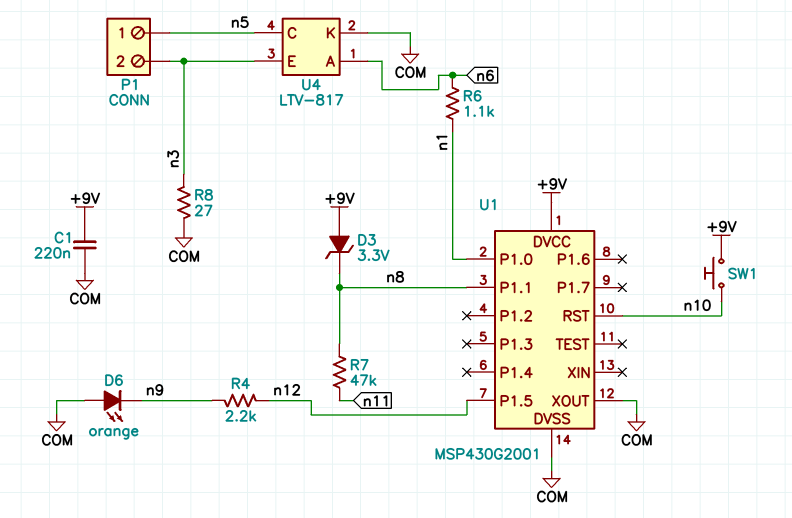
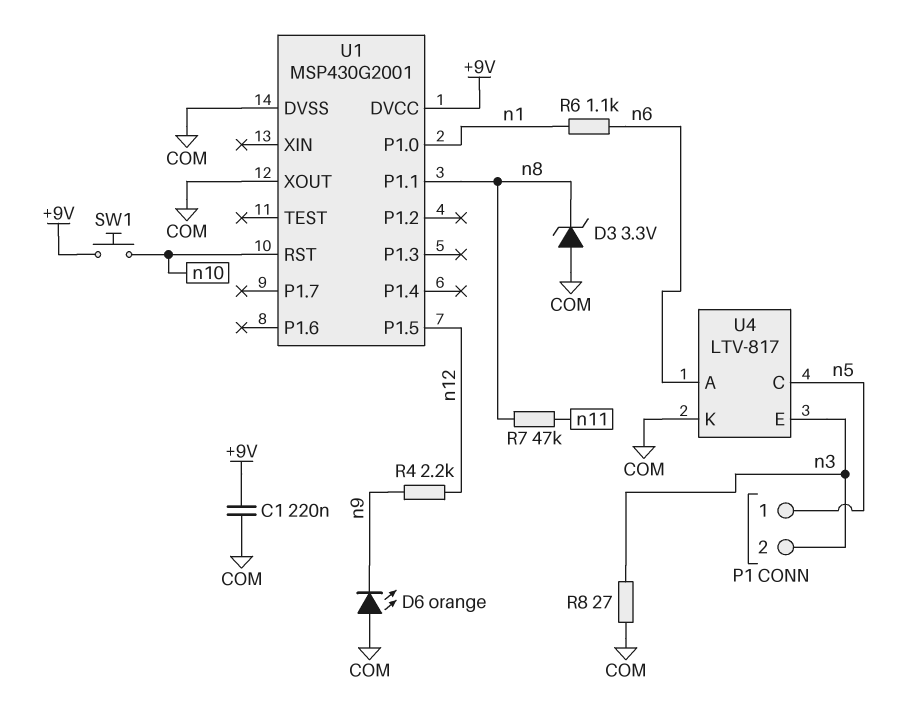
D3: zener 3.3V (A +9V, K n8) -> zener 3.3V (A COM, K n8)

